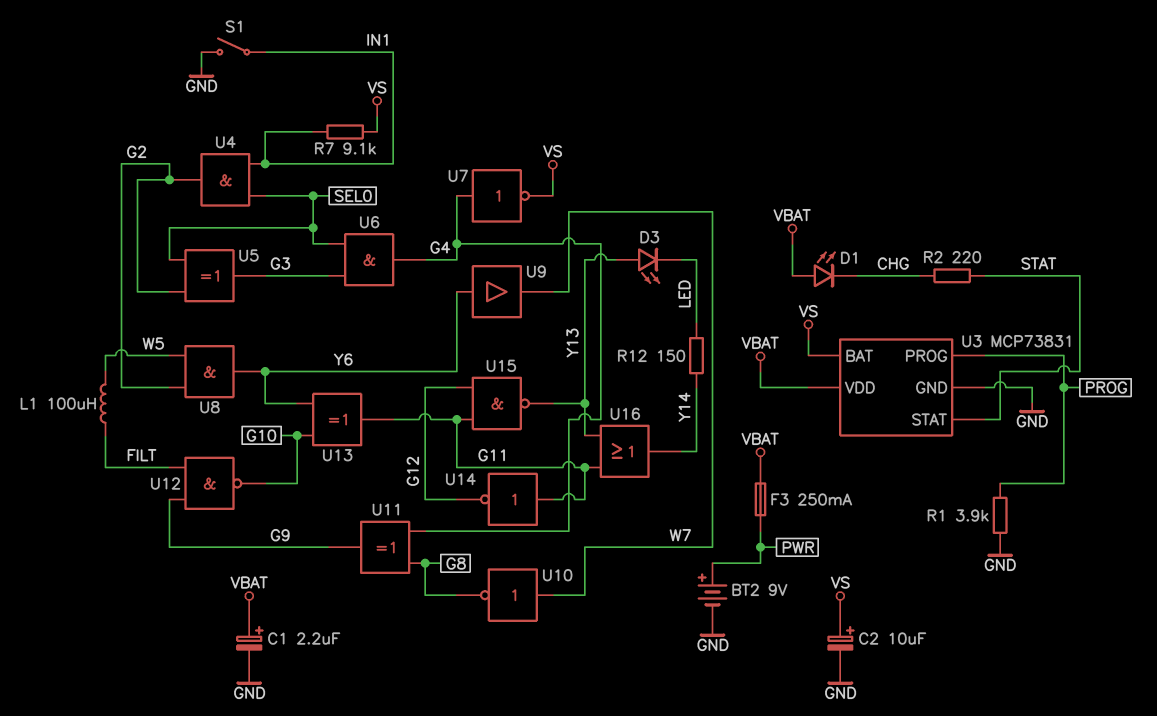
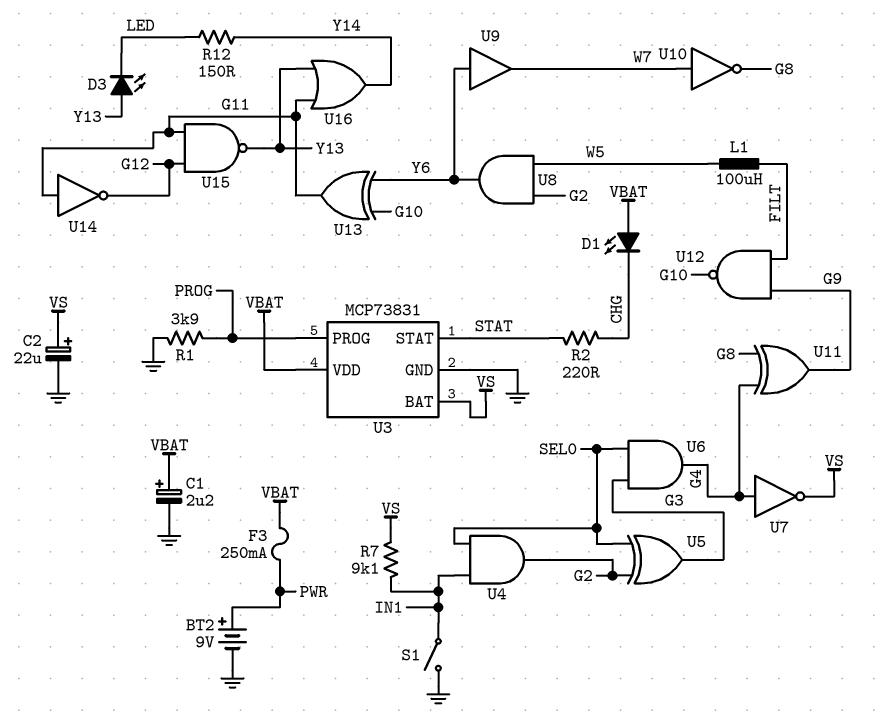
C2: 10uF (plus VS, minus GND) -> 22uF (plus VS, minus GND)

